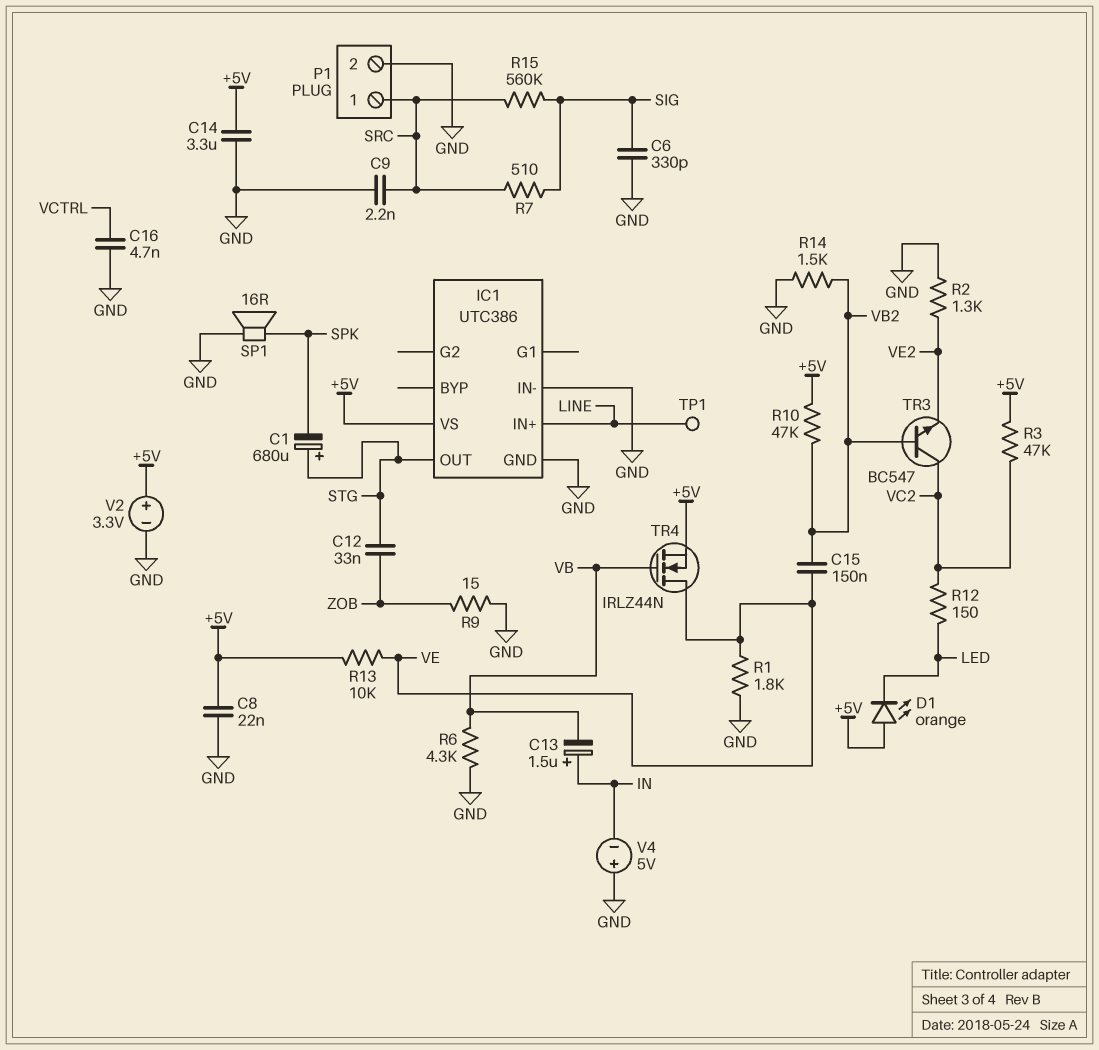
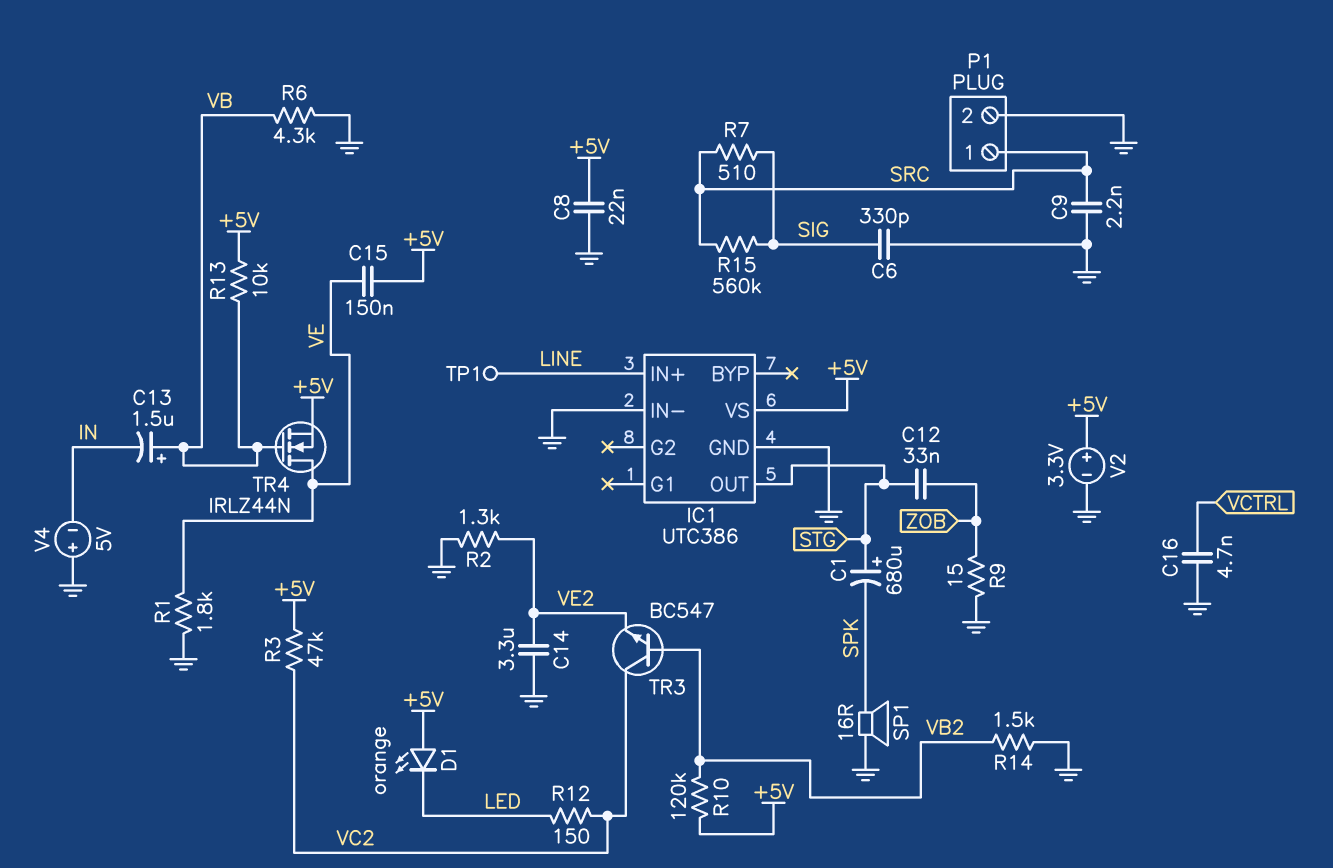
C13: 1.5uF (plus IN, minus VB) -> 1.5uF (plus VB, minus IN)
C14: 3.3uF (+5V, GND) -> 3.3uF (GND, VE2)
C15: 150nF (VB2, VE) -> 150nF (+5V, VE)
R10: 47k (+5V, VB2) -> 120k (+5V, VB2)
R13: 10k (+5V, VE) -> 10k (+5V, VB)

